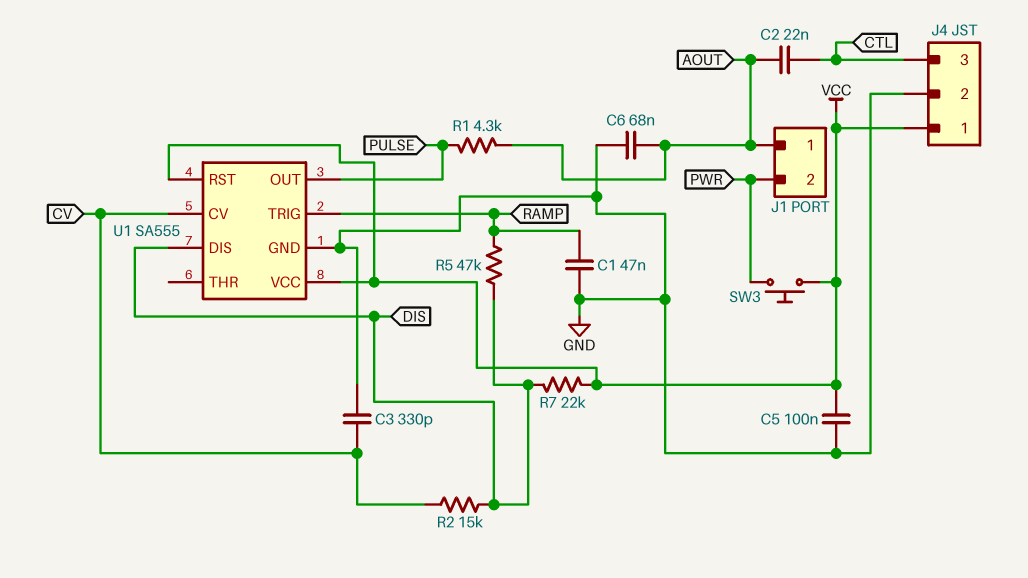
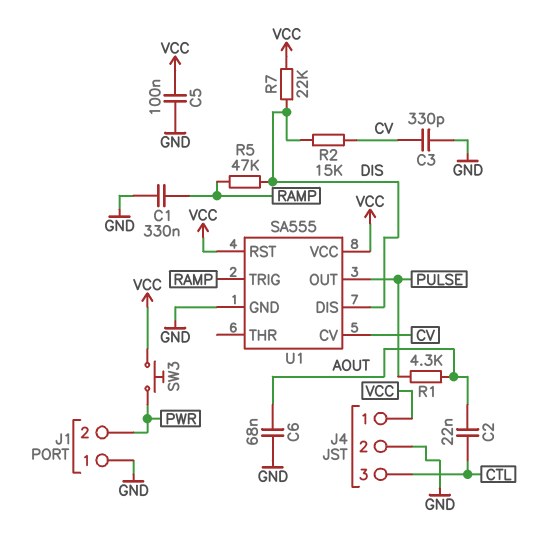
C1: 47nF (GND, RAMP) -> 330nF (GND, RAMP)
J1 pin 1: AOUT -> GND

